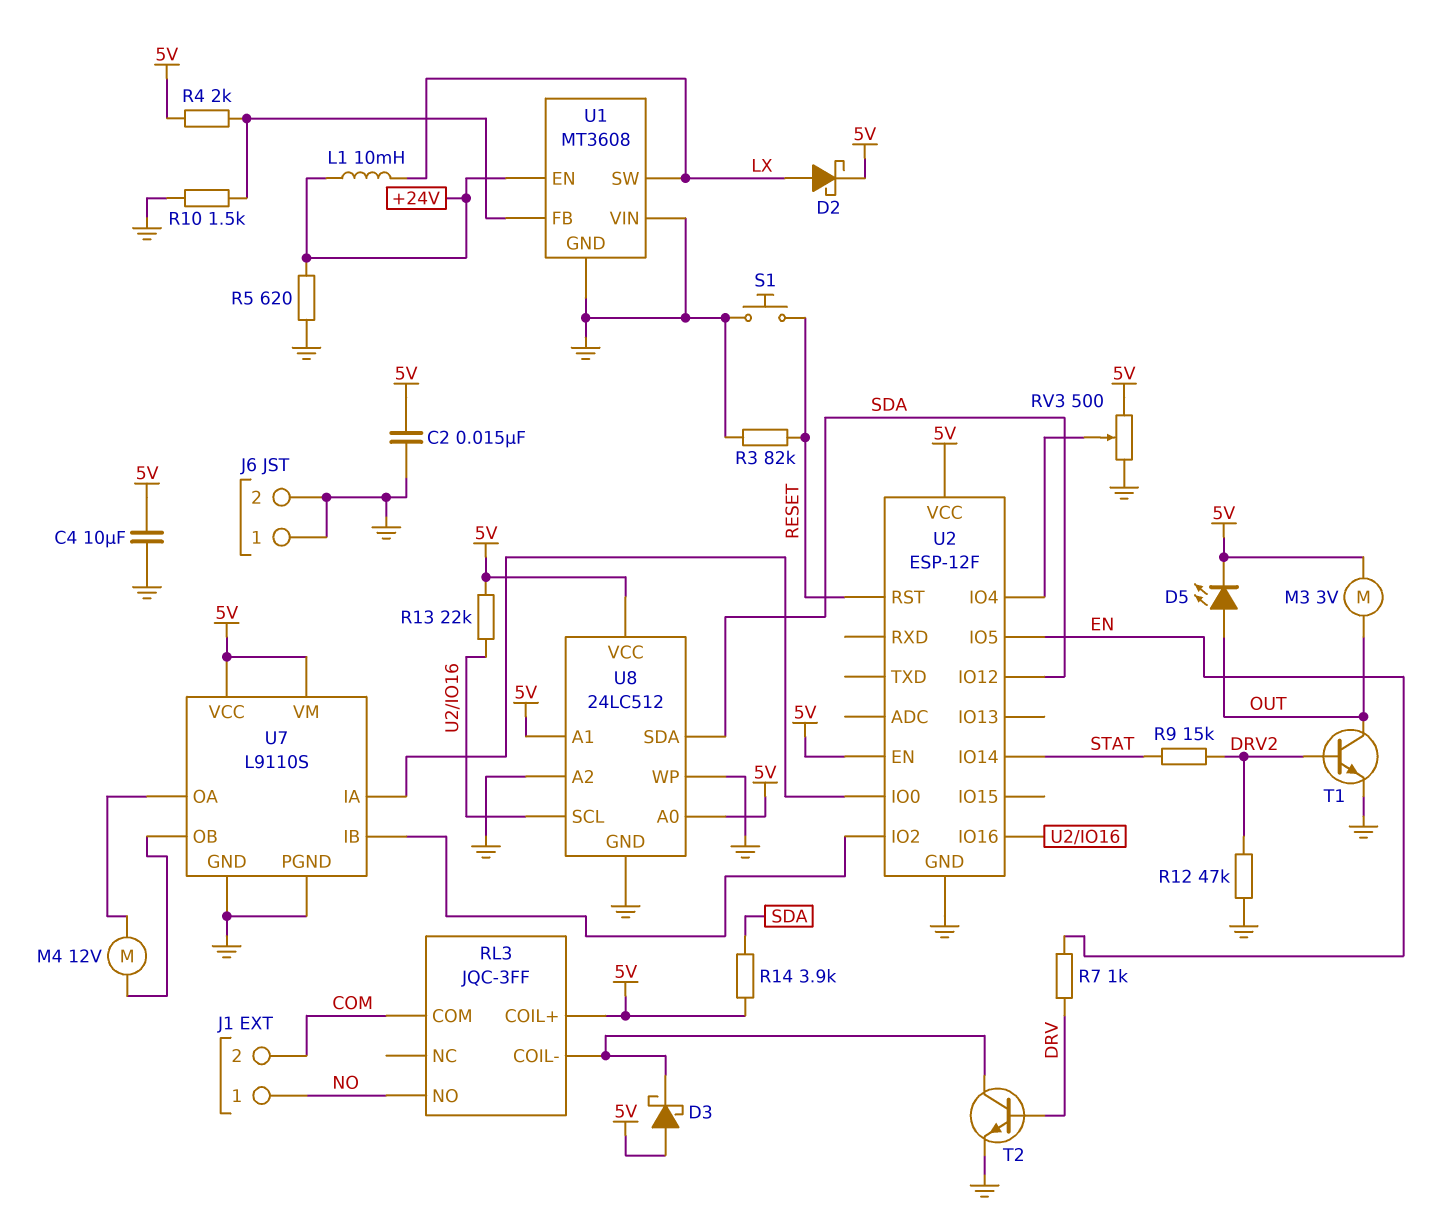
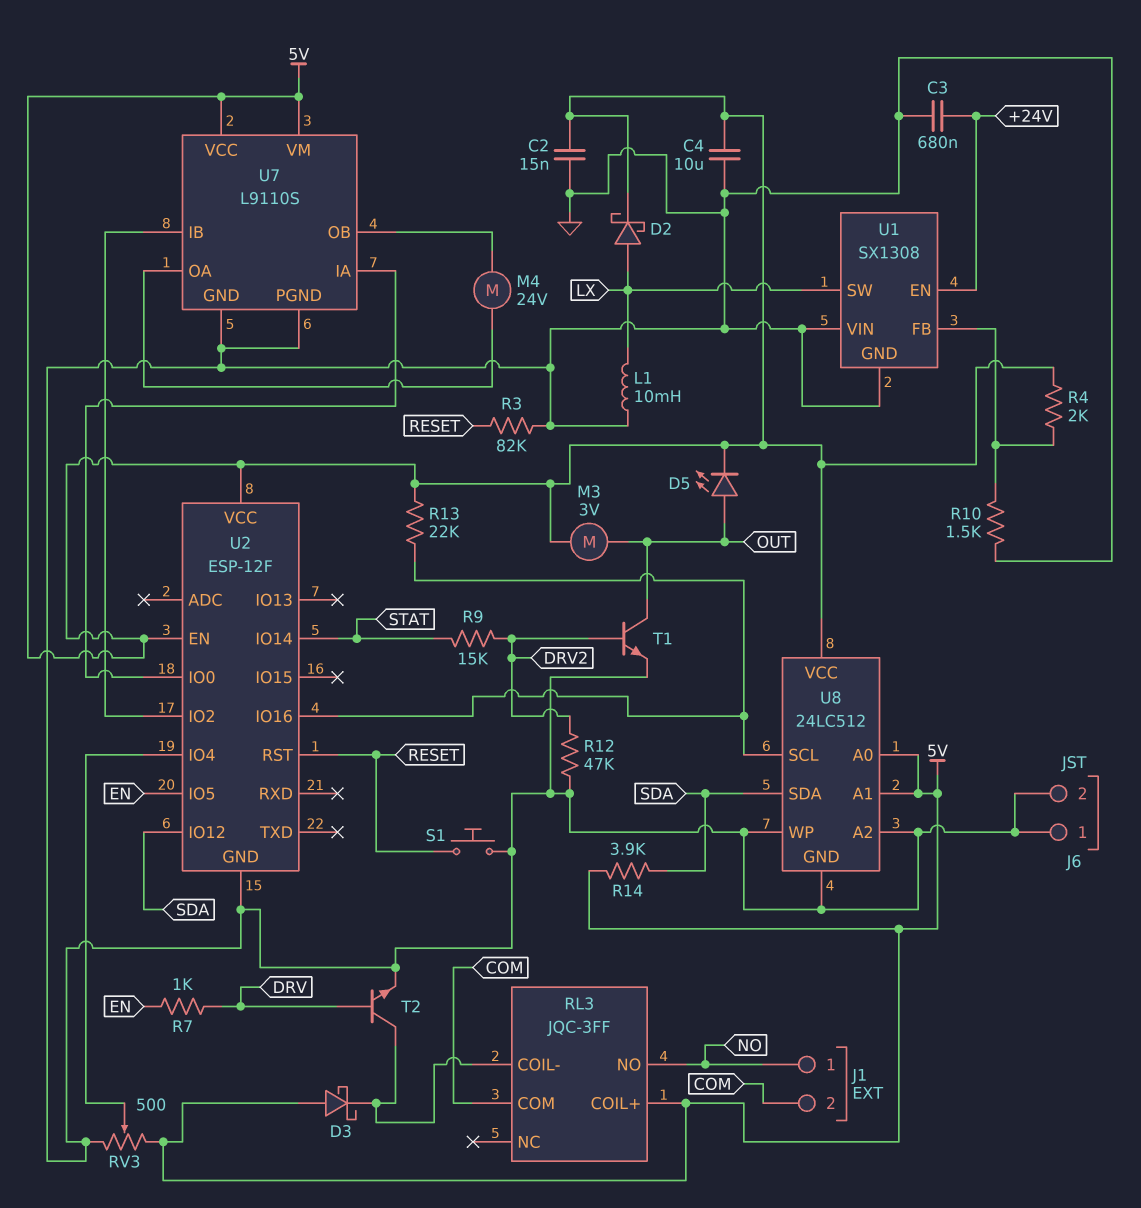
C3: none -> 680nF (+24V, GND)
L1: 10mH (+24V, LX) -> 10mH (GND, LX)
M4: motor 12V (U7/OA, U7/OB) -> motor 24V (U7/OA, U7/OB)
R5: 620 (+24V, GND) -> none
U1: MT3608 -> SX1308

